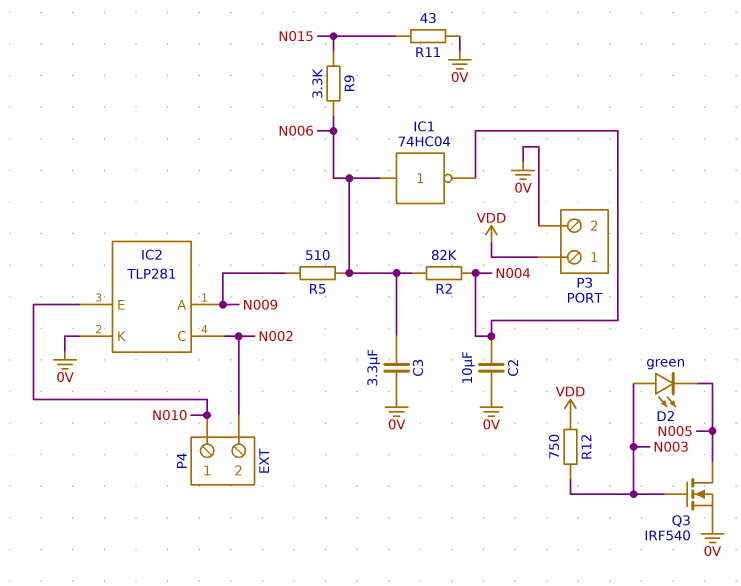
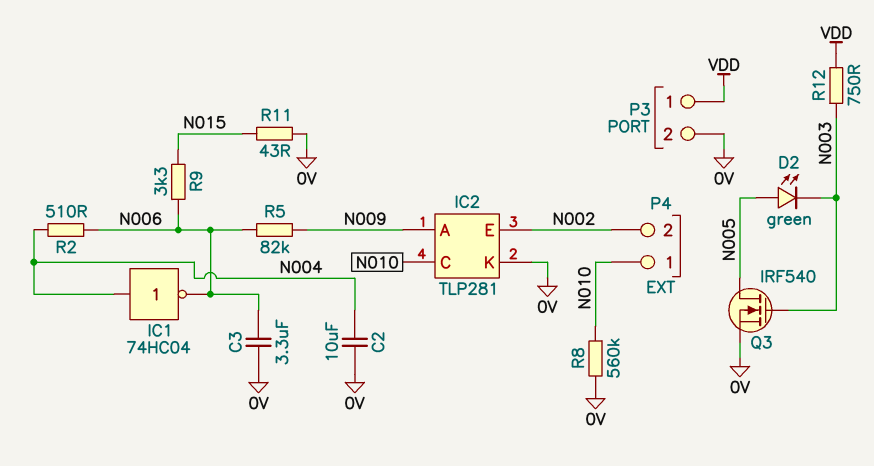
D2: LED green (A N003, K N005) -> LED green (A N005, K N003)
IC1: NOT 74HC04 (in N006, out N004) -> NOT 74HC04 (in N004, out N006)
IC2 pin C: N002 -> N010
IC2 pin E: N010 -> N002
R2: 82k (N004, N006) -> 510 (N004, N006)
R5: 510 (N006, N009) -> 82k (N006, N009)
R8: none -> 560k (0V, N010)

